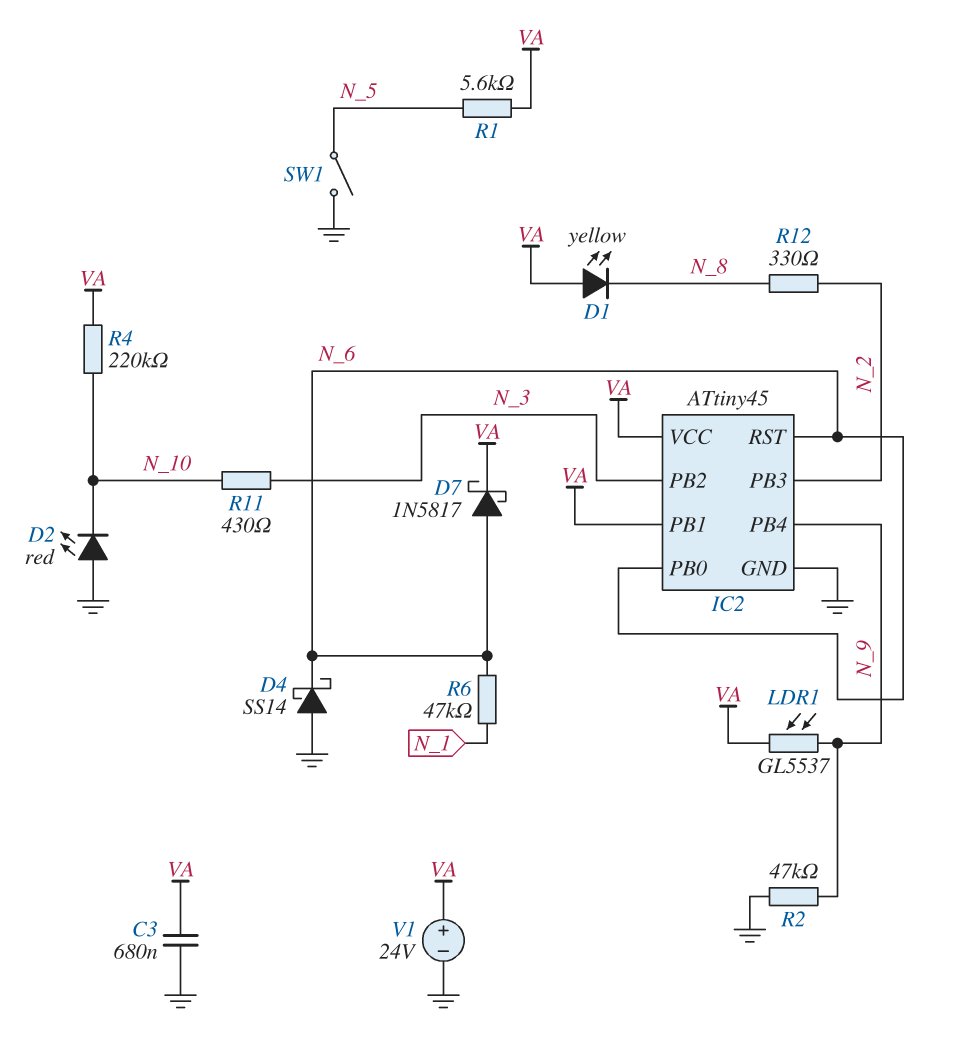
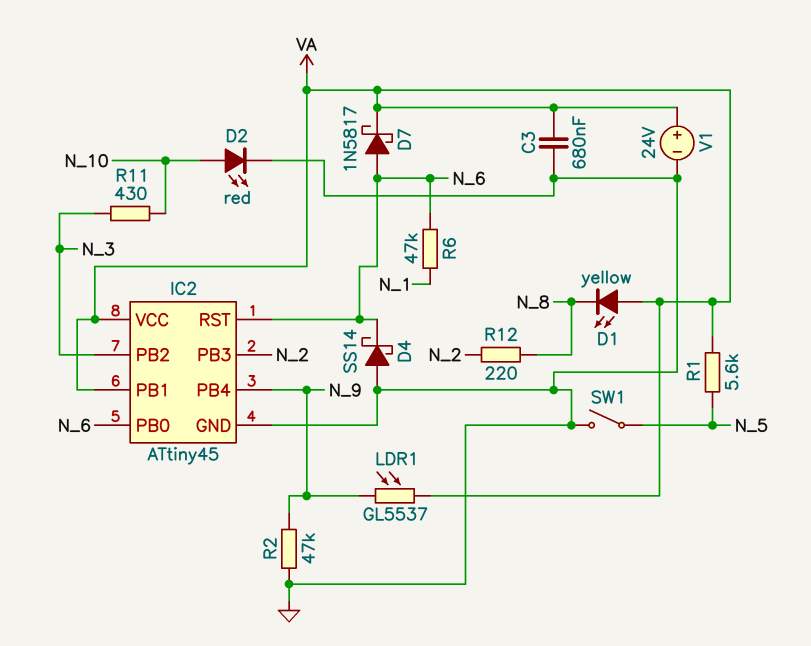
D2: LED red (A GND, K N_10) -> LED red (A N_10, K GND)
R4: 220k (N_10, VA) -> none
R12: 330 (N_2, N_8) -> 220 (N_2, N_8)

